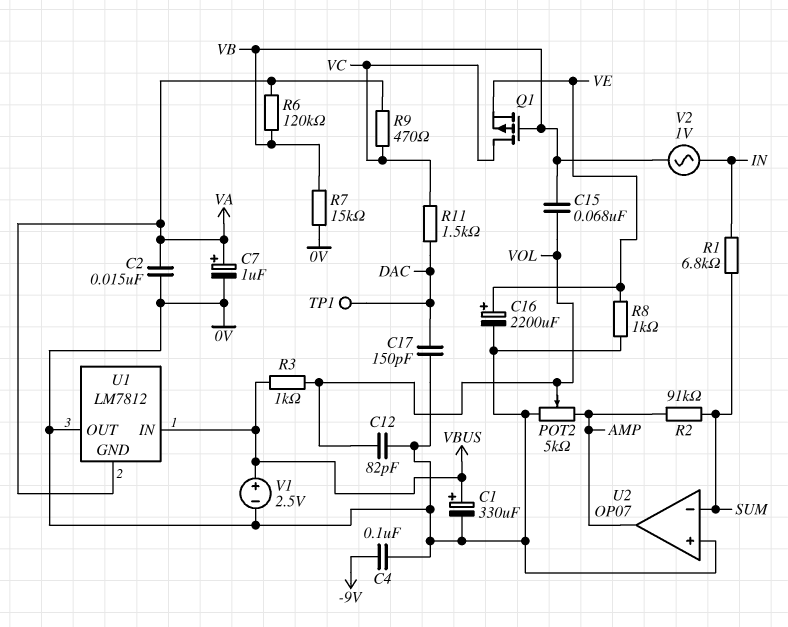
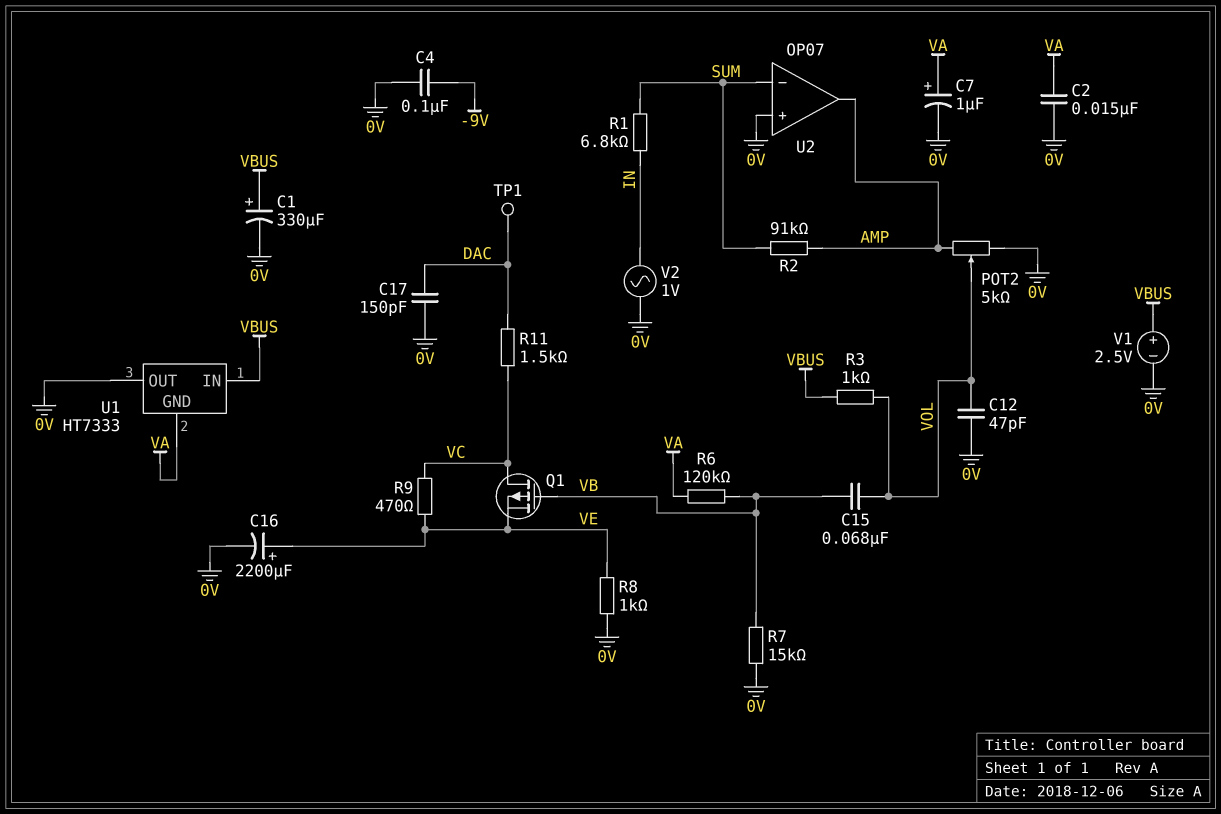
C12: 82pF (0V, VOL) -> 47pF (0V, VOL)
R9: 470 (VA, VC) -> 470 (VC, VE)
U1: LM7812 -> HT7333
V2: AC 1V (IN, VB) -> AC 1V (0V, IN)

